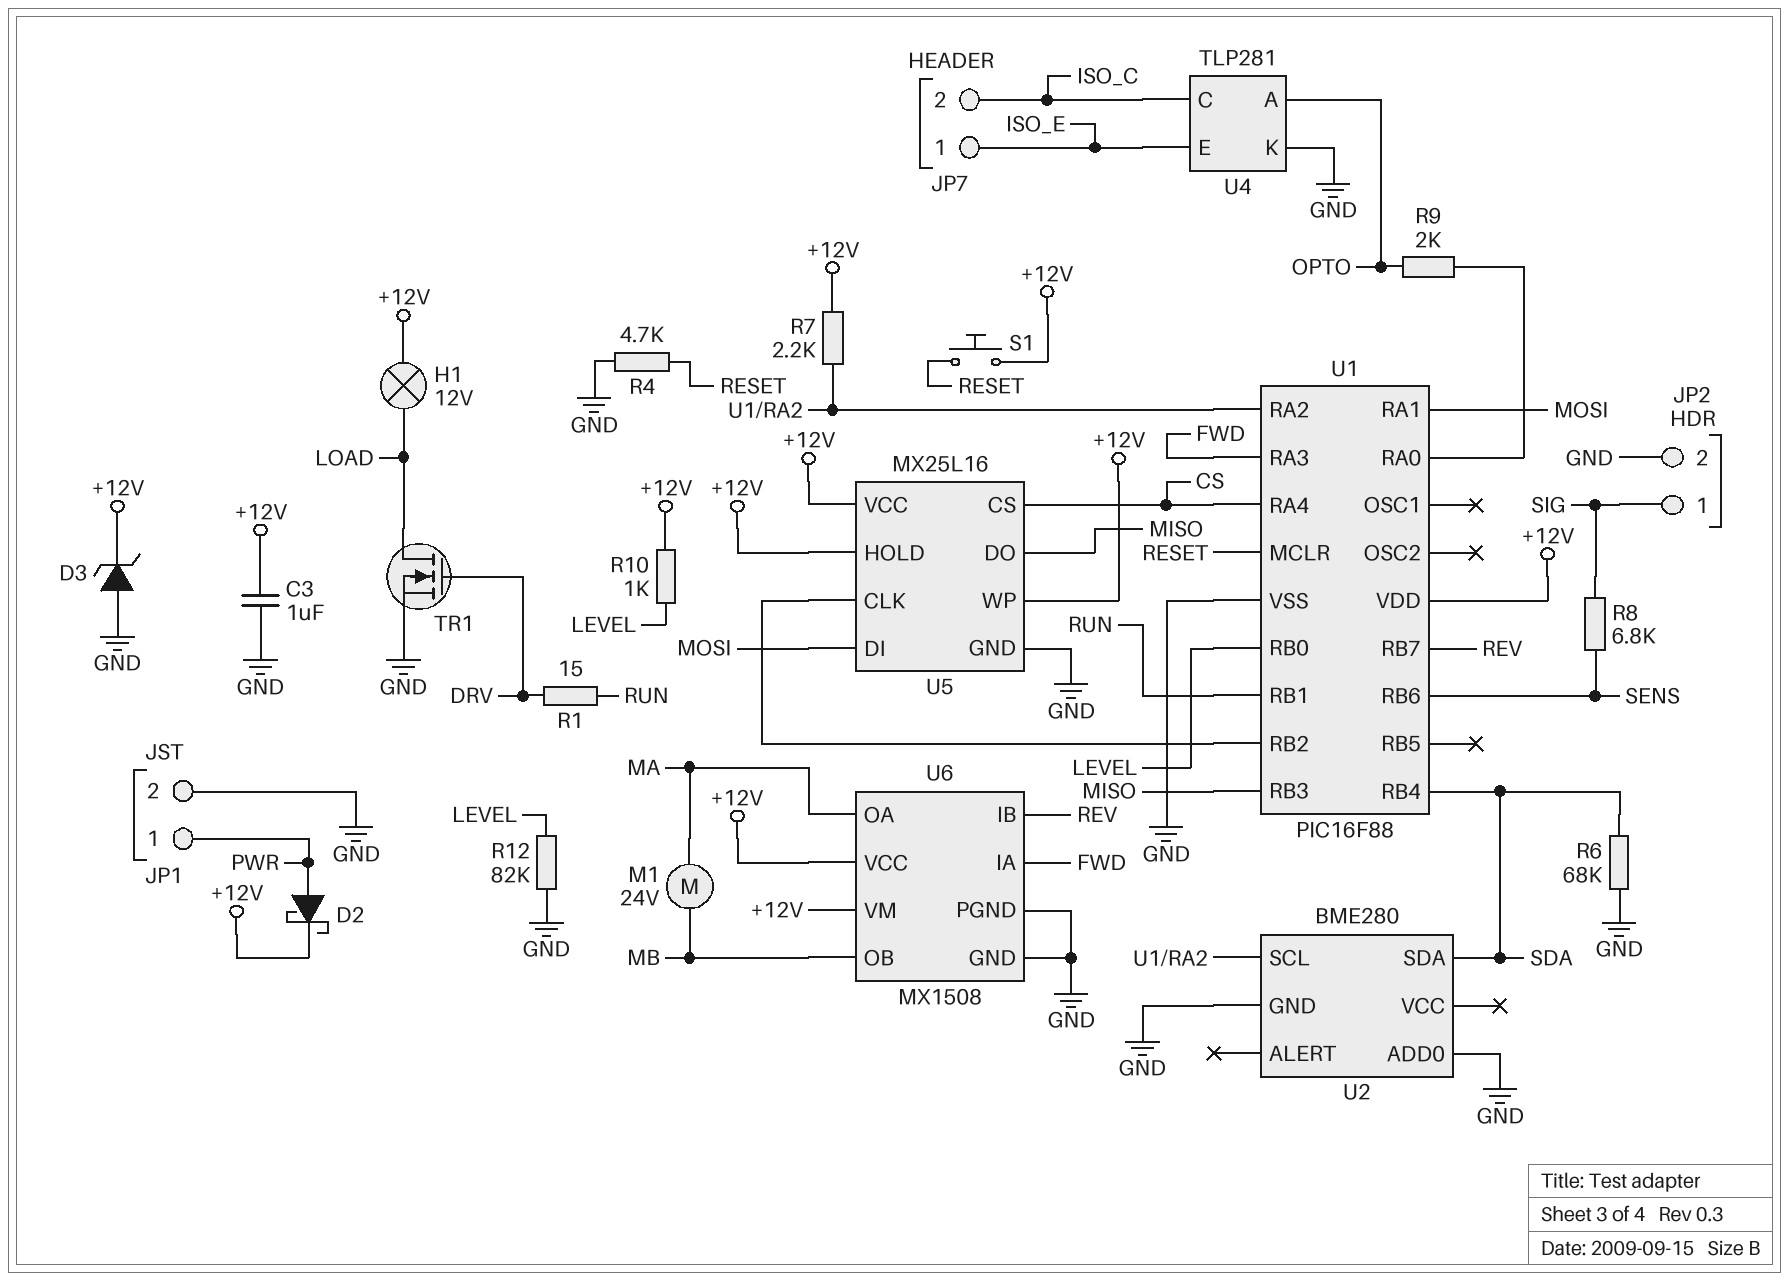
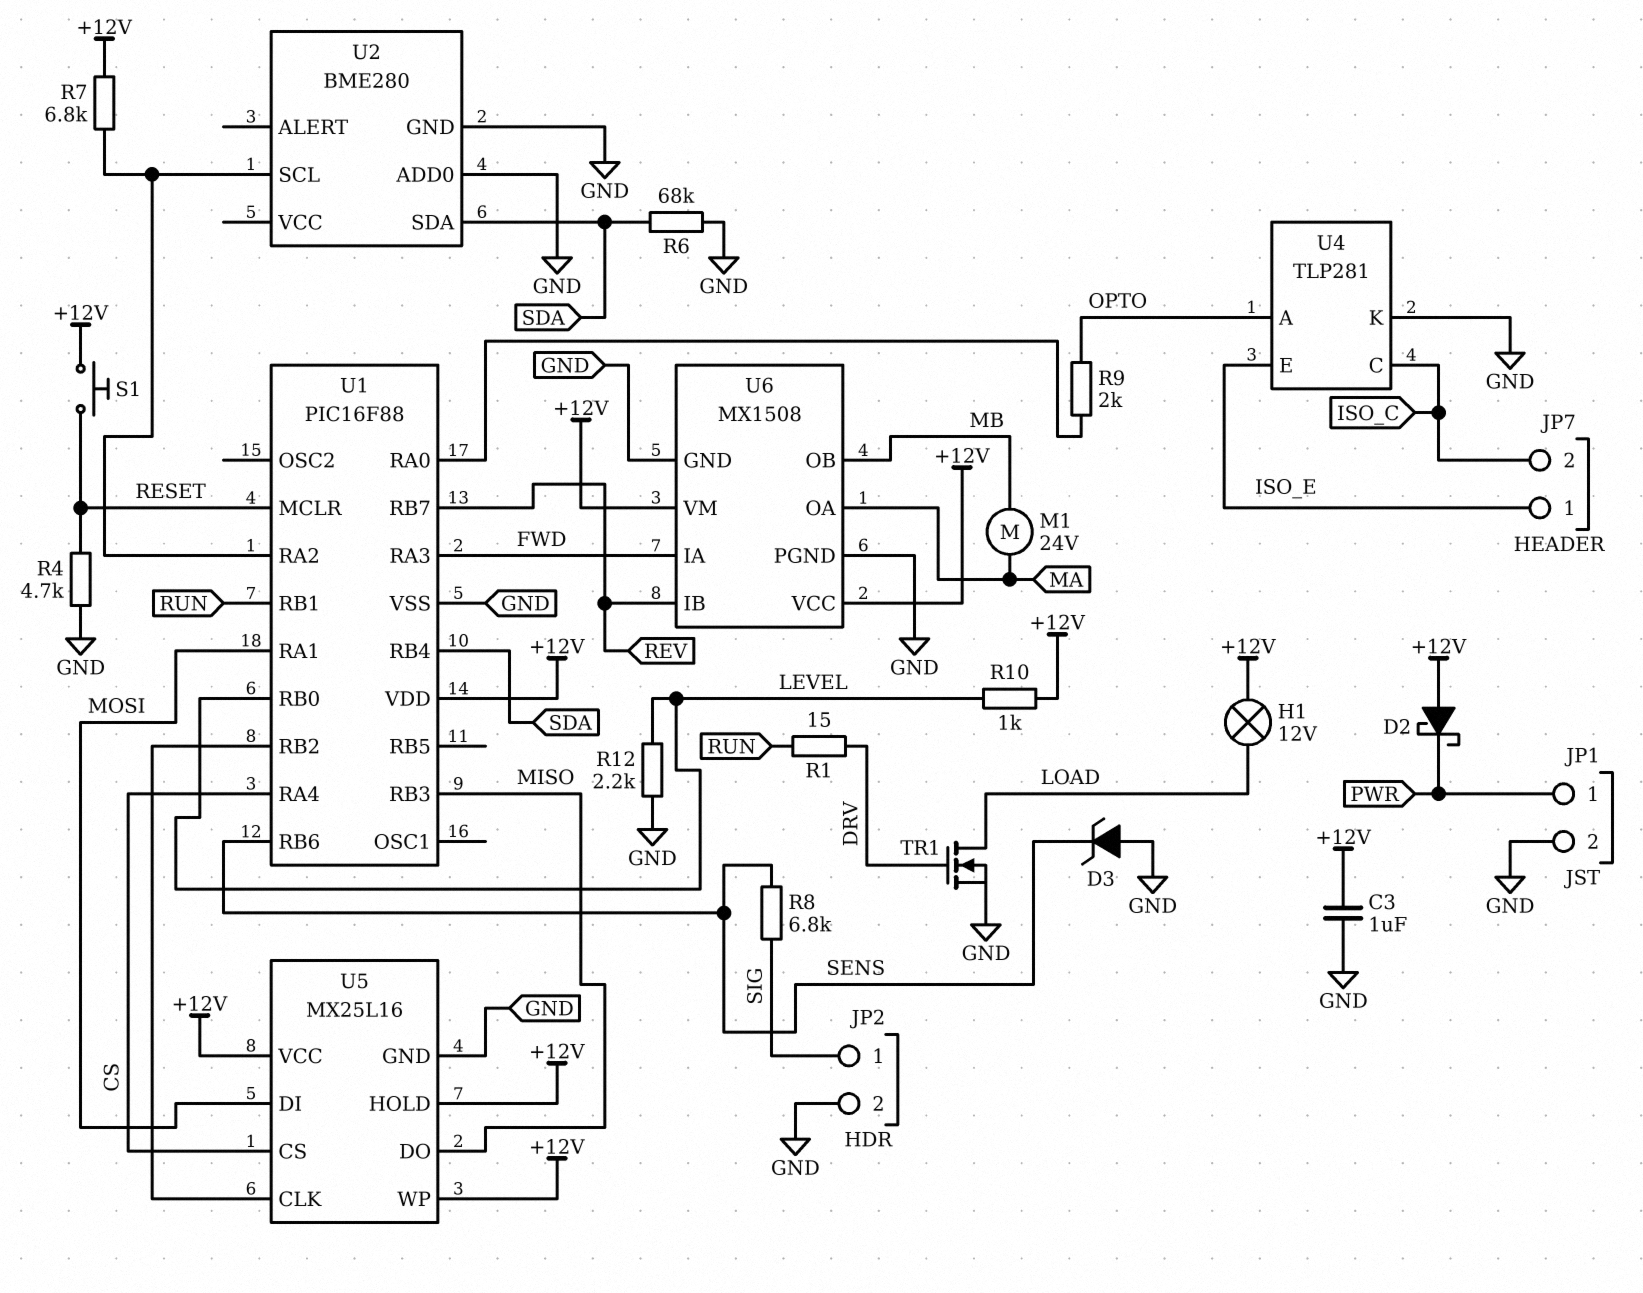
D2: schottky (A PWR, K +12V) -> schottky (A +12V, K PWR)
D3: zener (A GND, K +12V) -> zener (A GND, K SENS)
R7: 2.2k (+12V, U1/RA2) -> 6.8k (+12V, U1/RA2)
R12: 82k (GND, LEVEL) -> 2.2k (GND, LEVEL)

